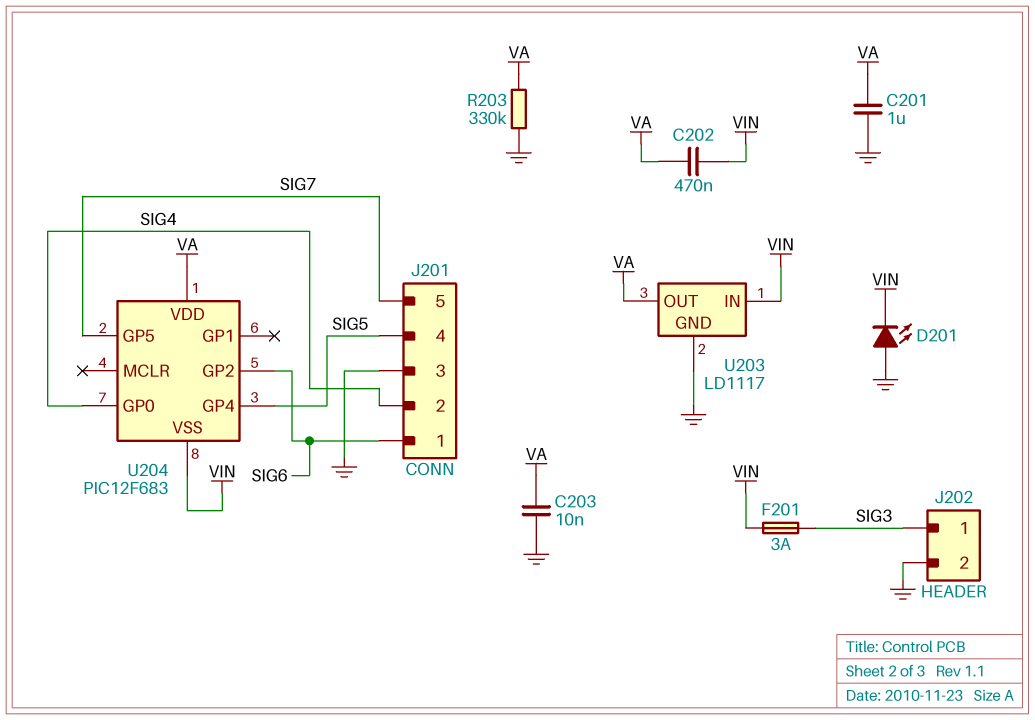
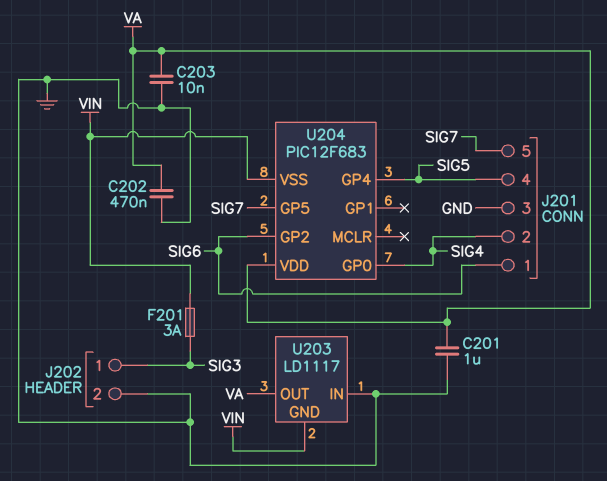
C202: 470nF (VA, VIN) -> 470nF (GND, VA)
D201: LED (A GND, K VIN) -> none
R203: 330k (GND, VA) -> none
U203 pin GND: GND -> VIN
U203 pin IN: VIN -> GND

